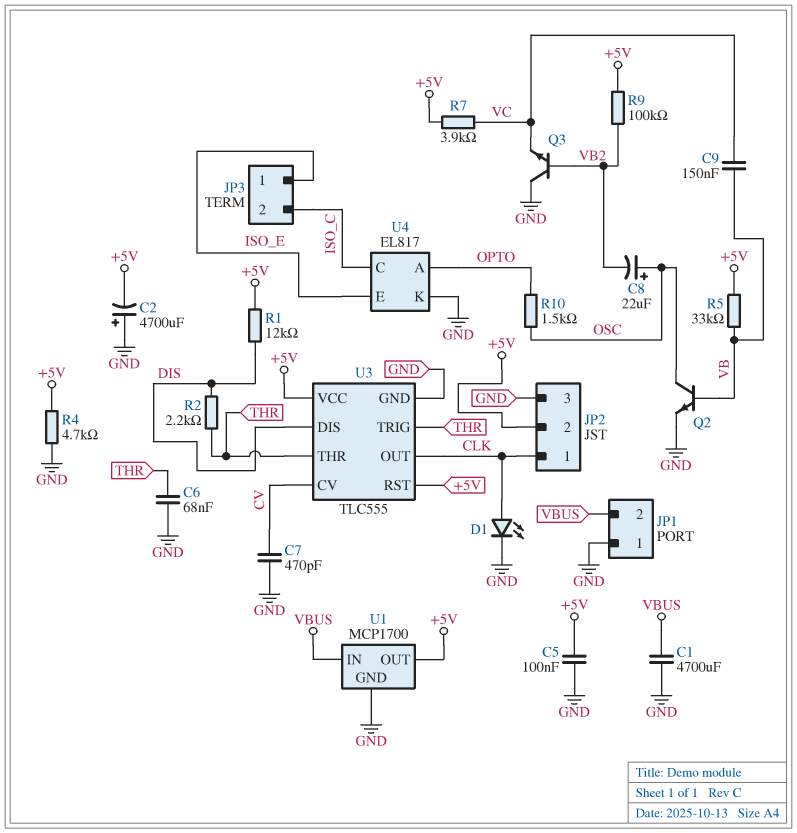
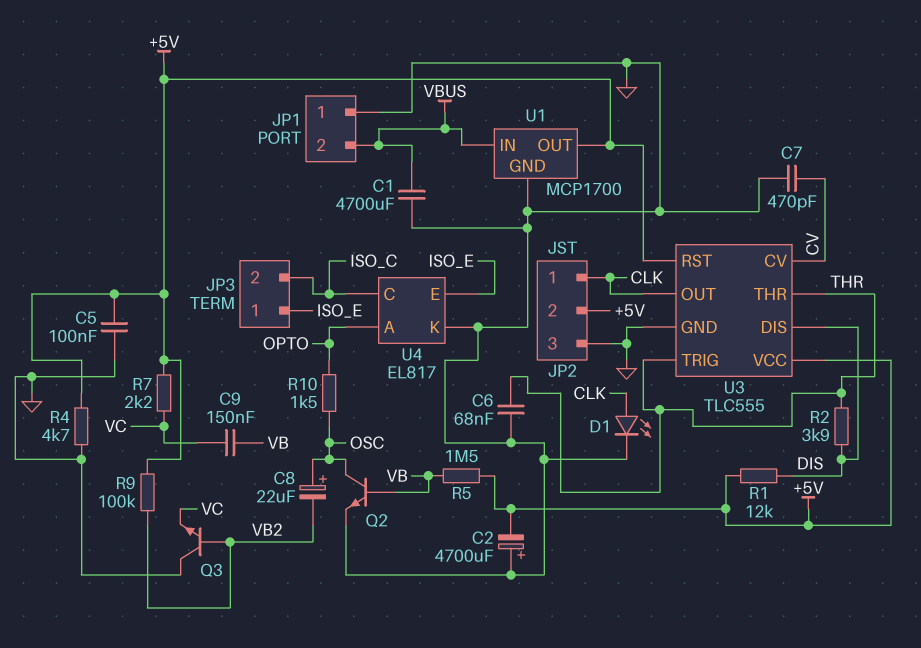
R2: 2.2k (DIS, THR) -> 3.9k (DIS, THR)
R5: 33k (+5V, VB) -> 1.5M (+5V, VB)
R7: 3.9k (+5V, VC) -> 2.2k (+5V, VC)

